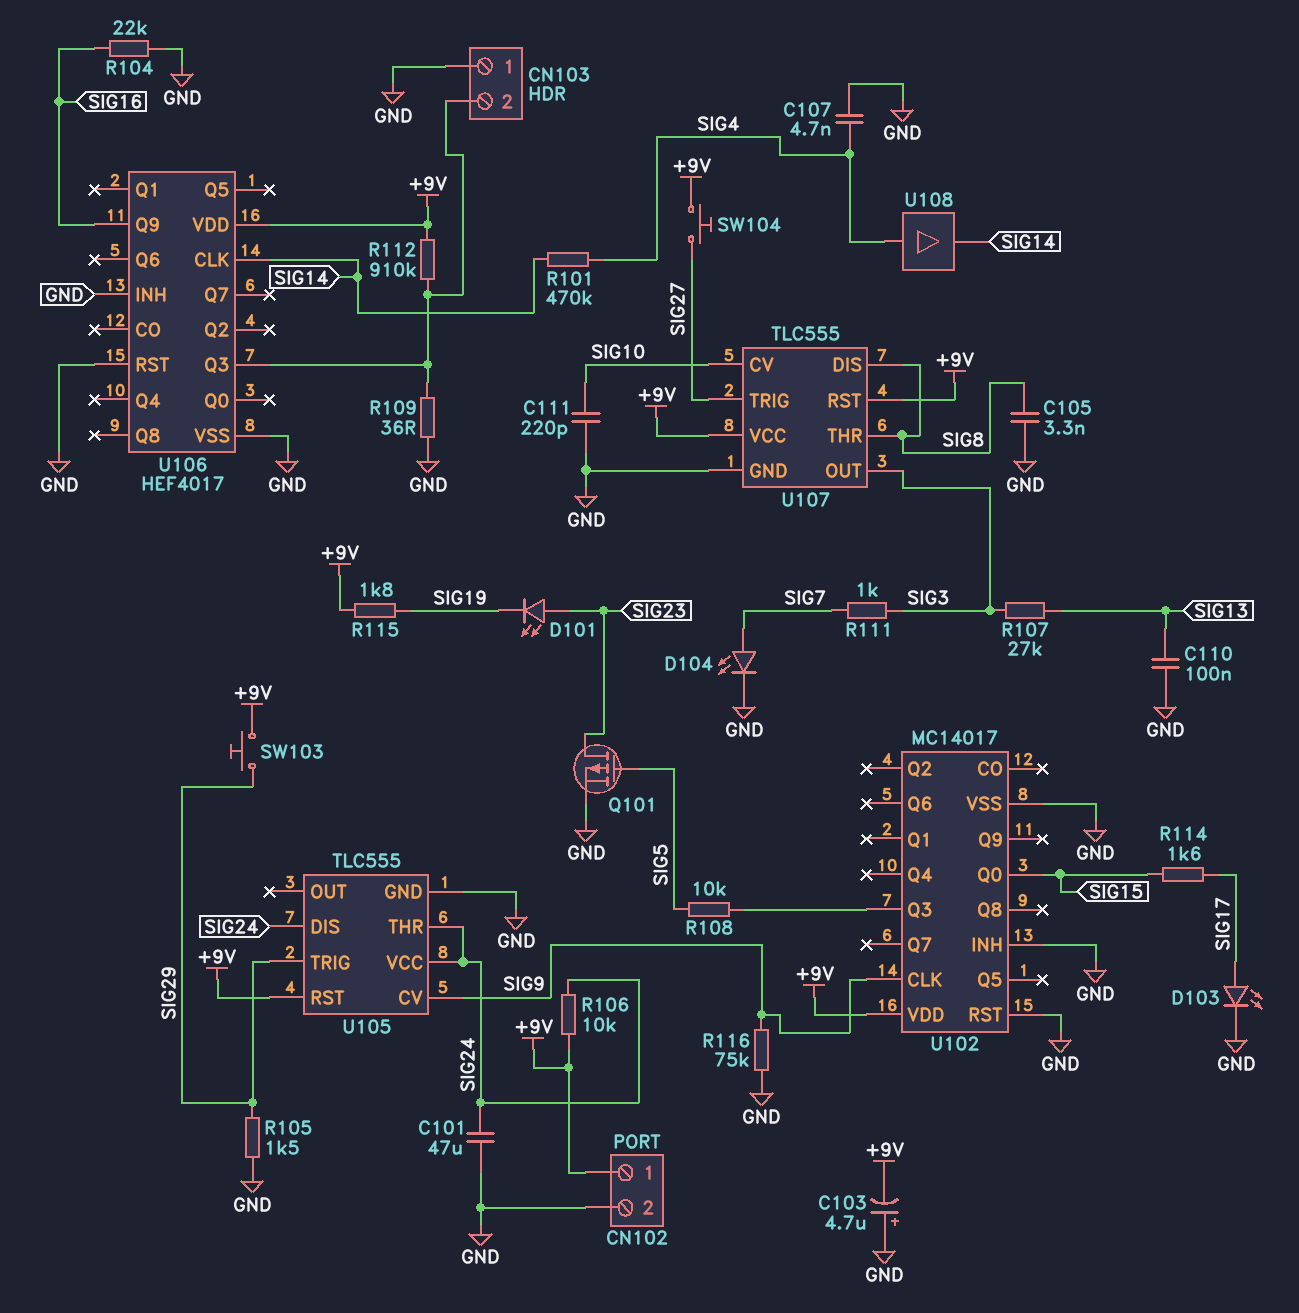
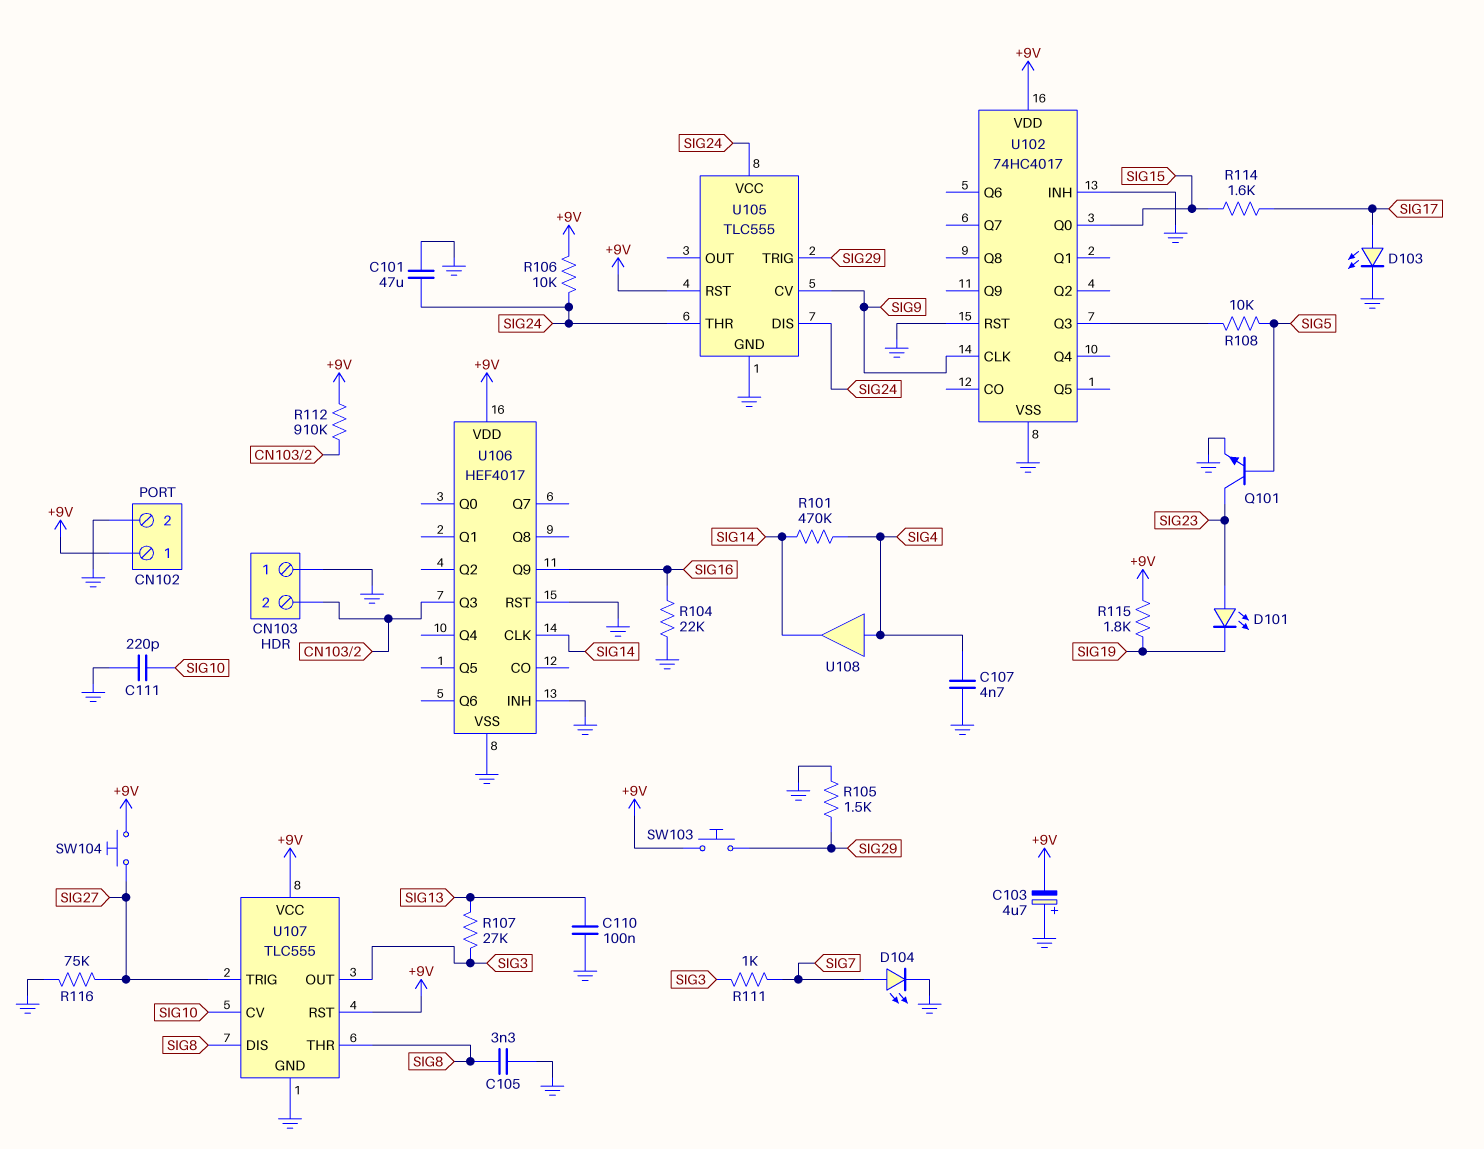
Q101: PMOS (G SIG5, D SIG23, S GND) -> NPN (B SIG5, C SIG23, E GND)
R109: 36 (CN103/2, GND) -> none
R116: 75k (GND, SIG9) -> 75k (GND, SIG27)
U102: MC14017 -> 74HC4017

